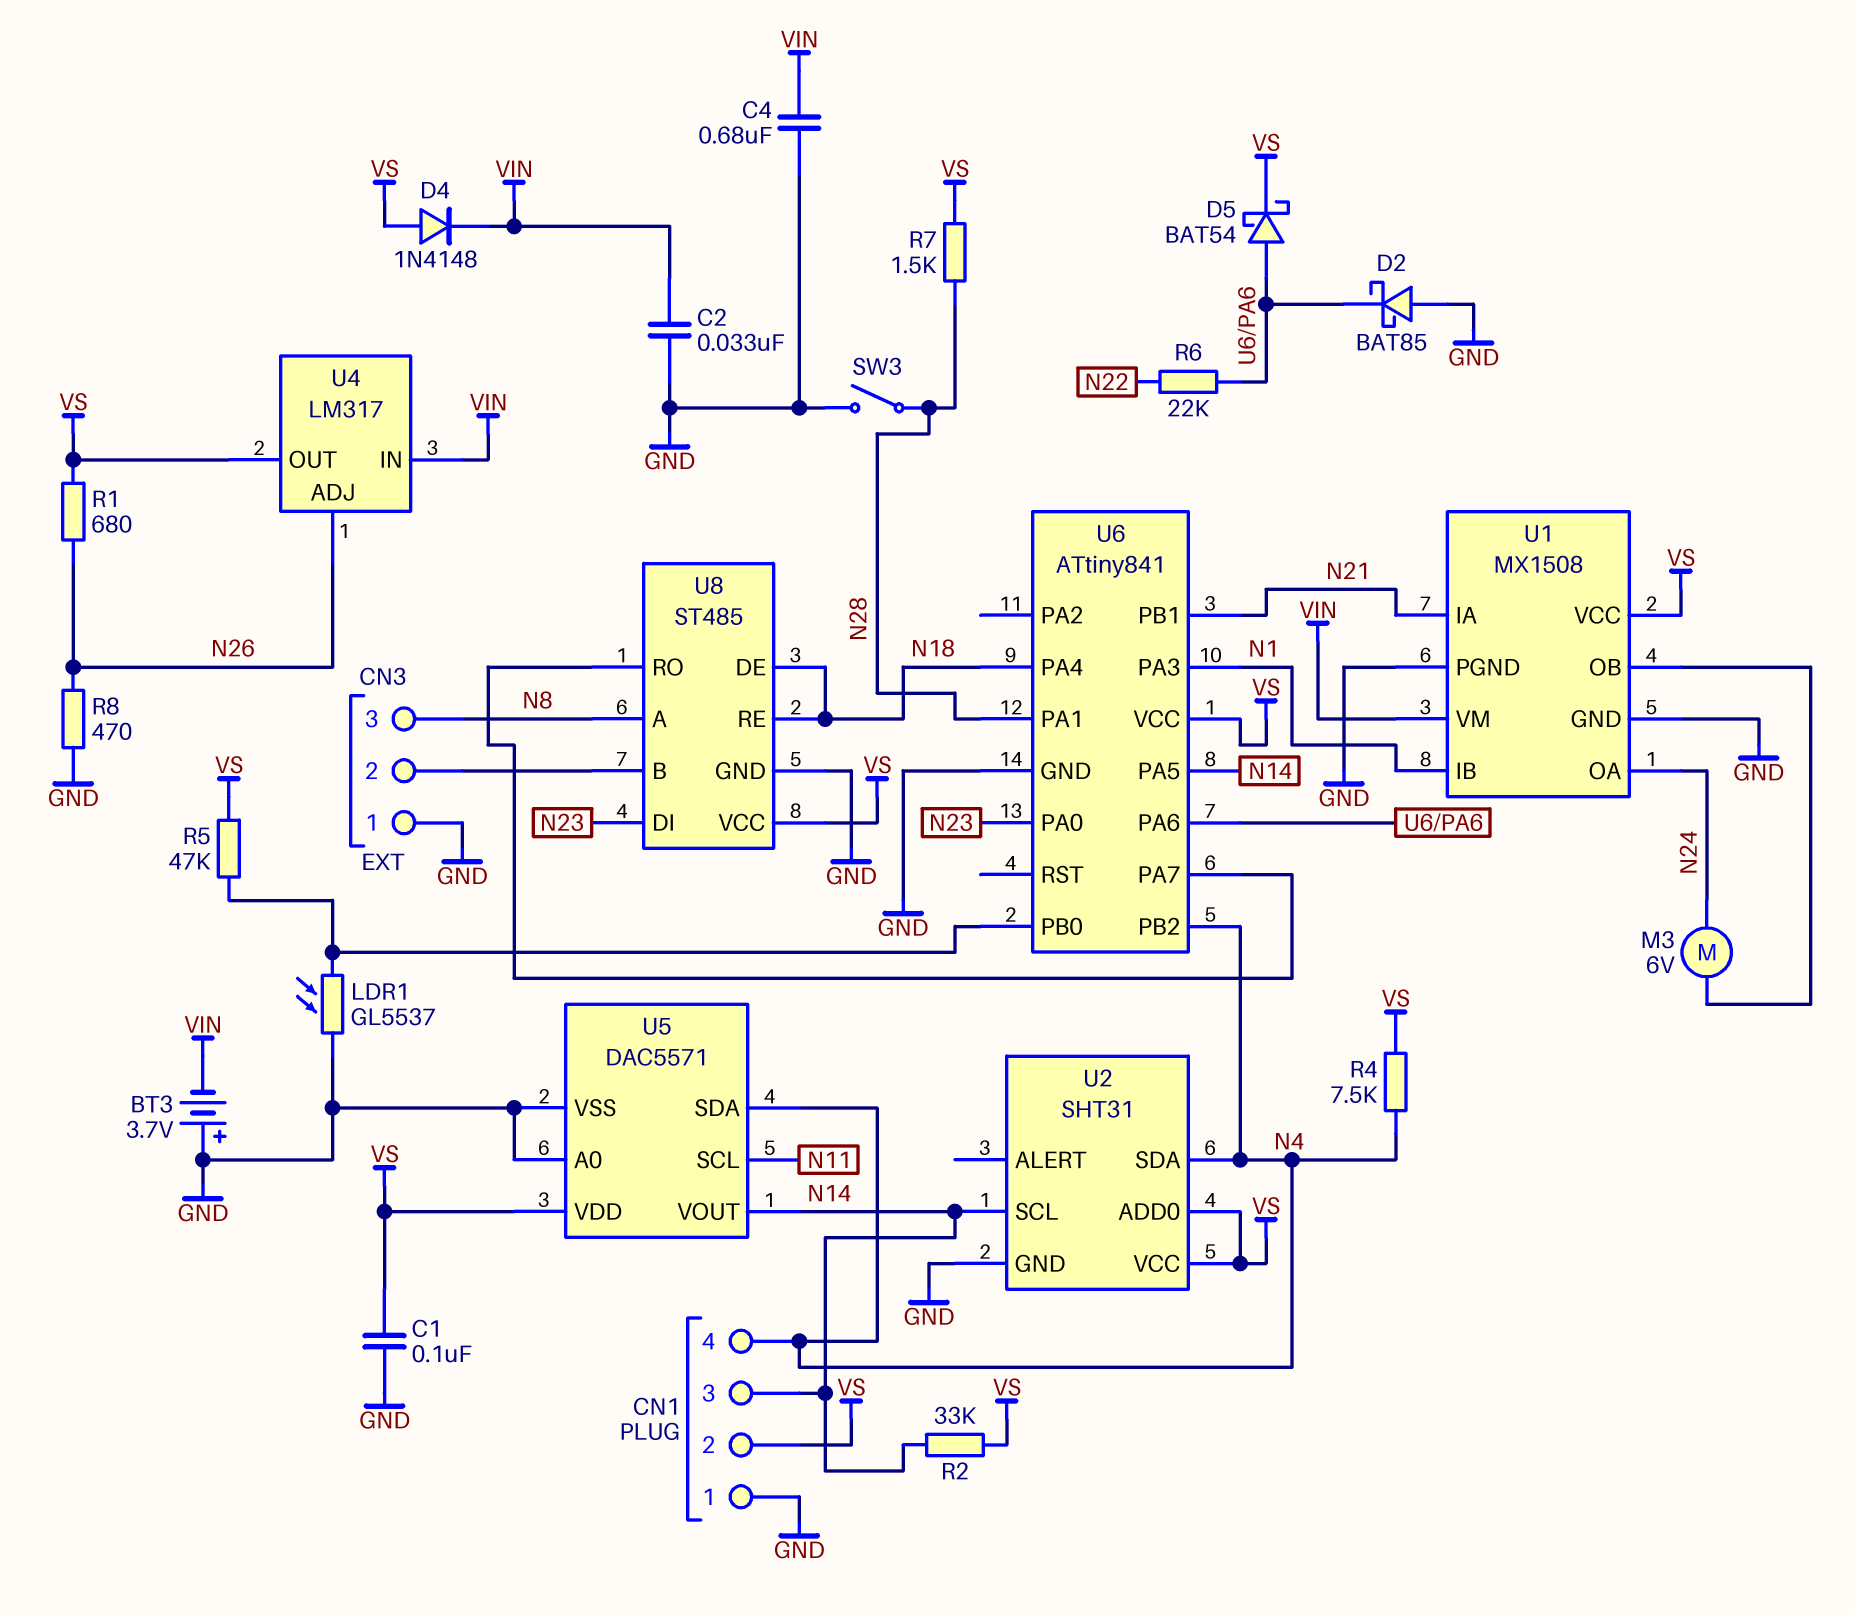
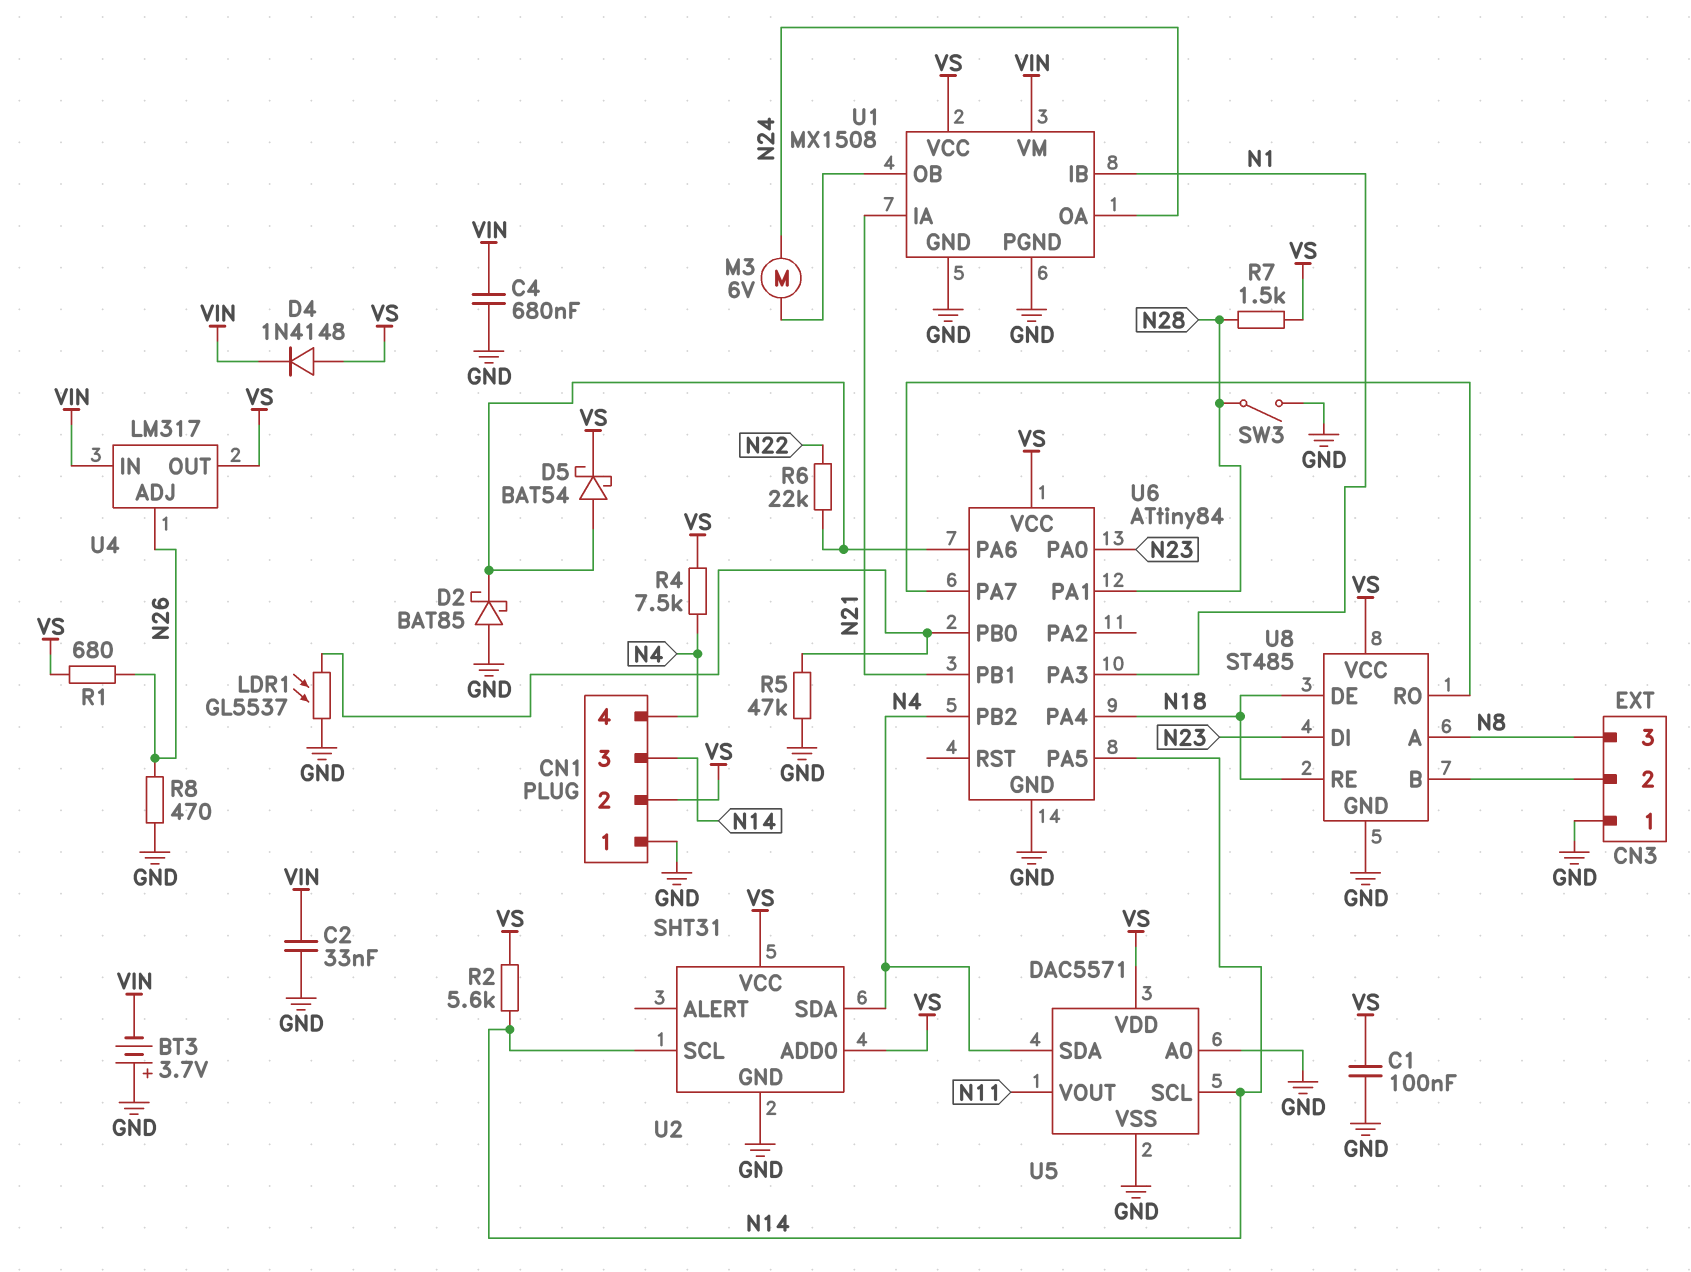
R2: 33k (N14, VS) -> 5.6k (N14, VS)
R5: 47k (U6/PB0, VS) -> 47k (GND, U6/PB0)
U5 pin SCL: N11 -> N14
U5 pin VOUT: N14 -> N11
U6: ATtiny841 -> ATtiny84

